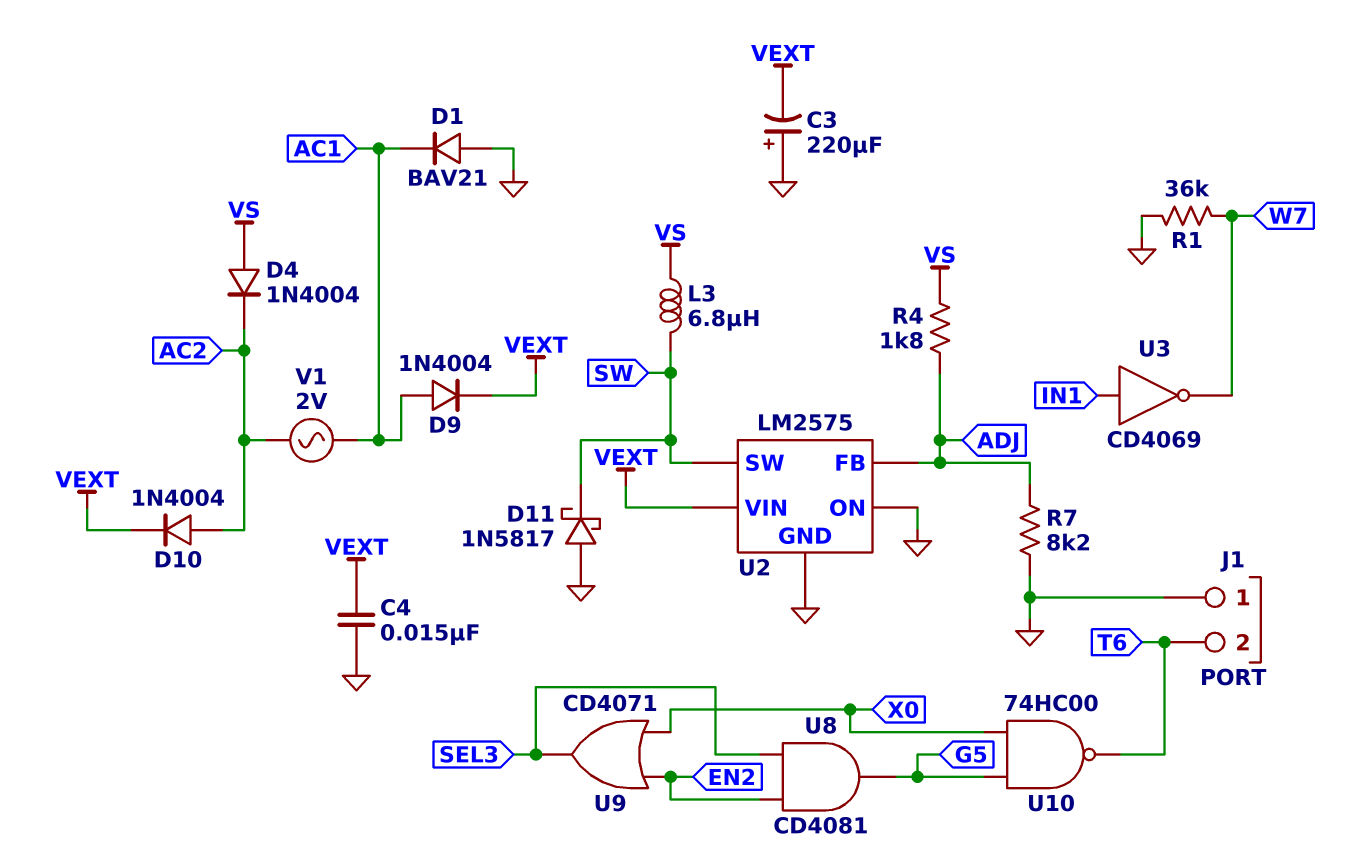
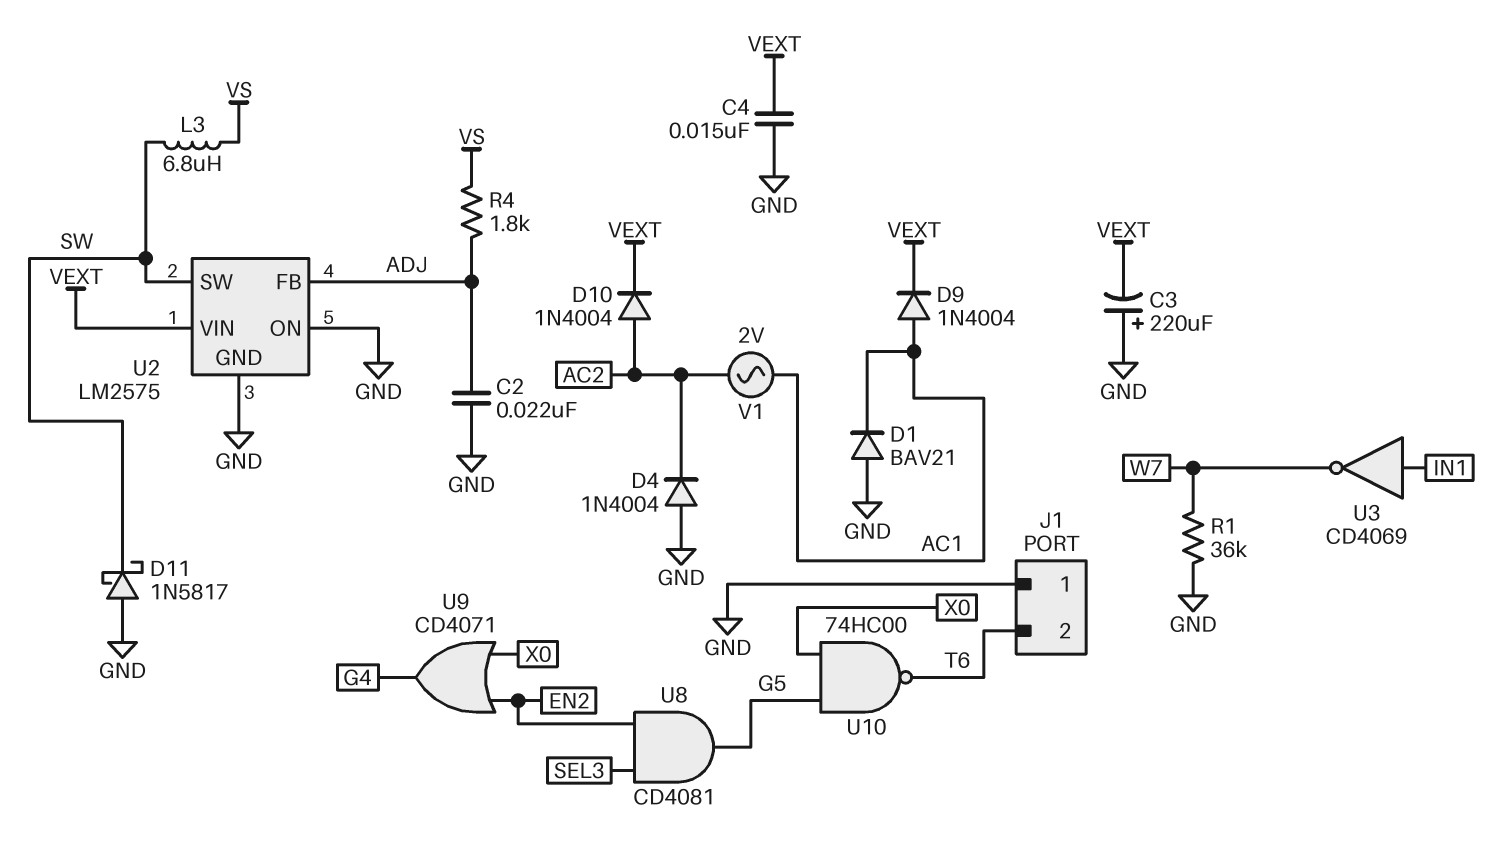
C2: none -> 22nF (ADJ, GND)
D4: diode 1N4004 (A VS, K AC2) -> diode 1N4004 (A GND, K AC2)
R7: 8.2k (ADJ, GND) -> none
U9: OR CD4071 (in EN2, in X0, out SEL3) -> OR CD4071 (in EN2, in X0, out G4)

